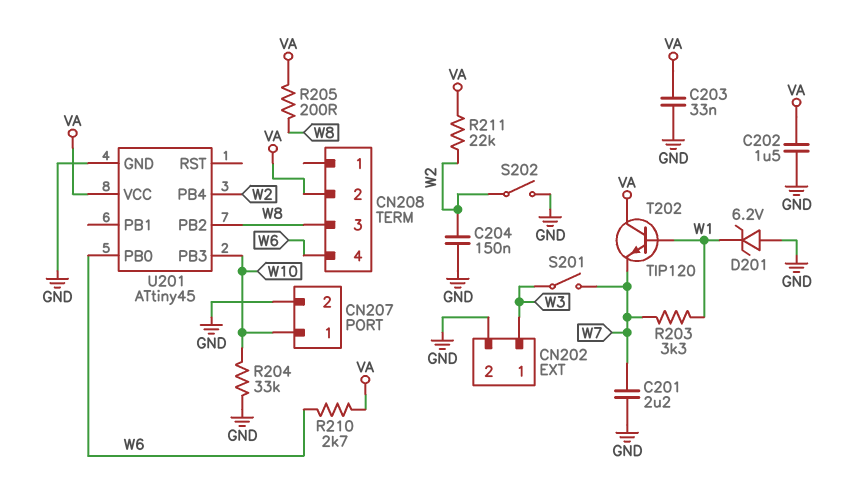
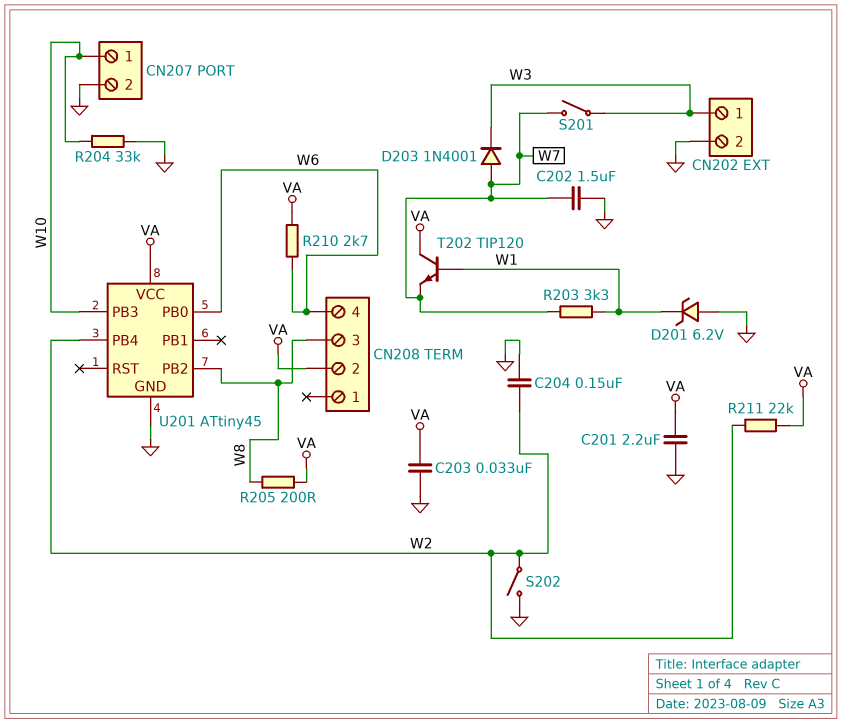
C201: 2.2uF (GND, W7) -> 2.2uF (GND, VA)
C202: 1.5uF (GND, VA) -> 1.5uF (GND, W7)
D203: none -> diode 1N4001 (A W7, K W3)

